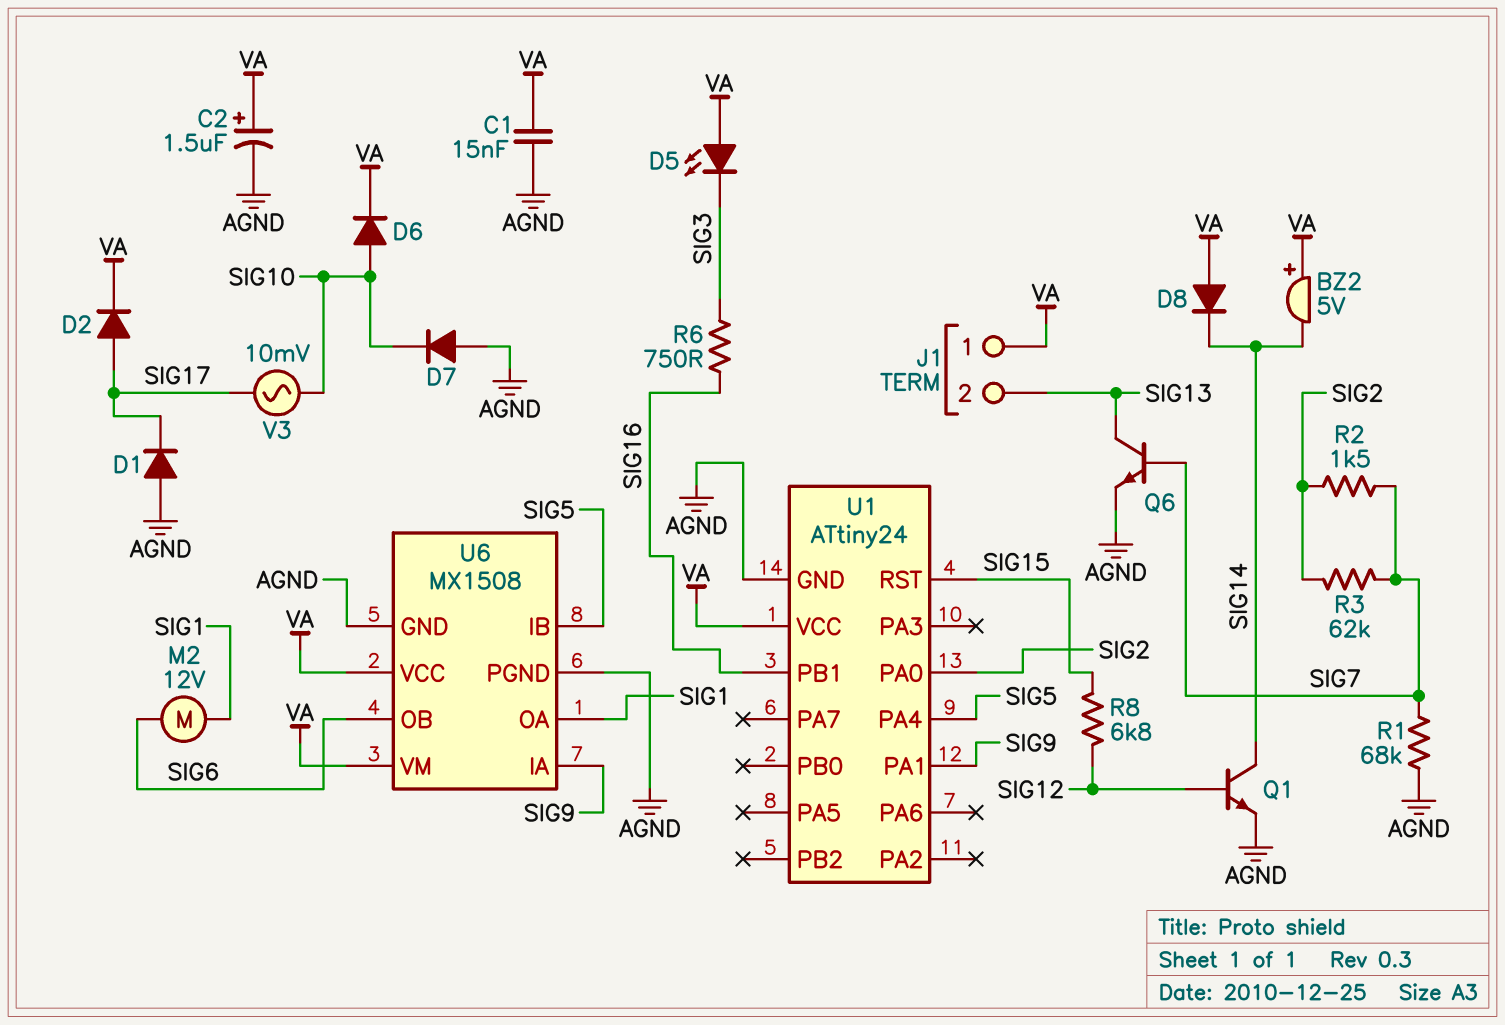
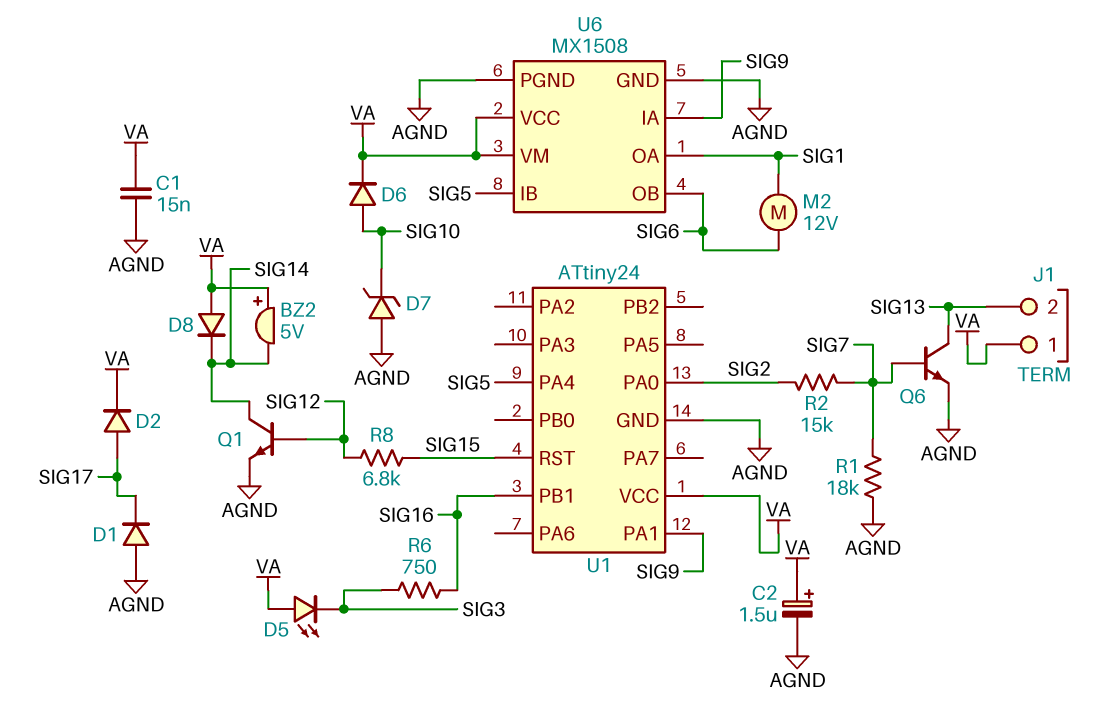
D7: diode (A AGND, K SIG10) -> zener (A AGND, K SIG10)
R1: 68k (AGND, SIG7) -> 18k (AGND, SIG7)
R2: 1.5k (SIG2, SIG7) -> 15k (SIG2, SIG7)
R3: 62k (SIG2, SIG7) -> none
V3: AC 10mV (SIG10, SIG17) -> none

